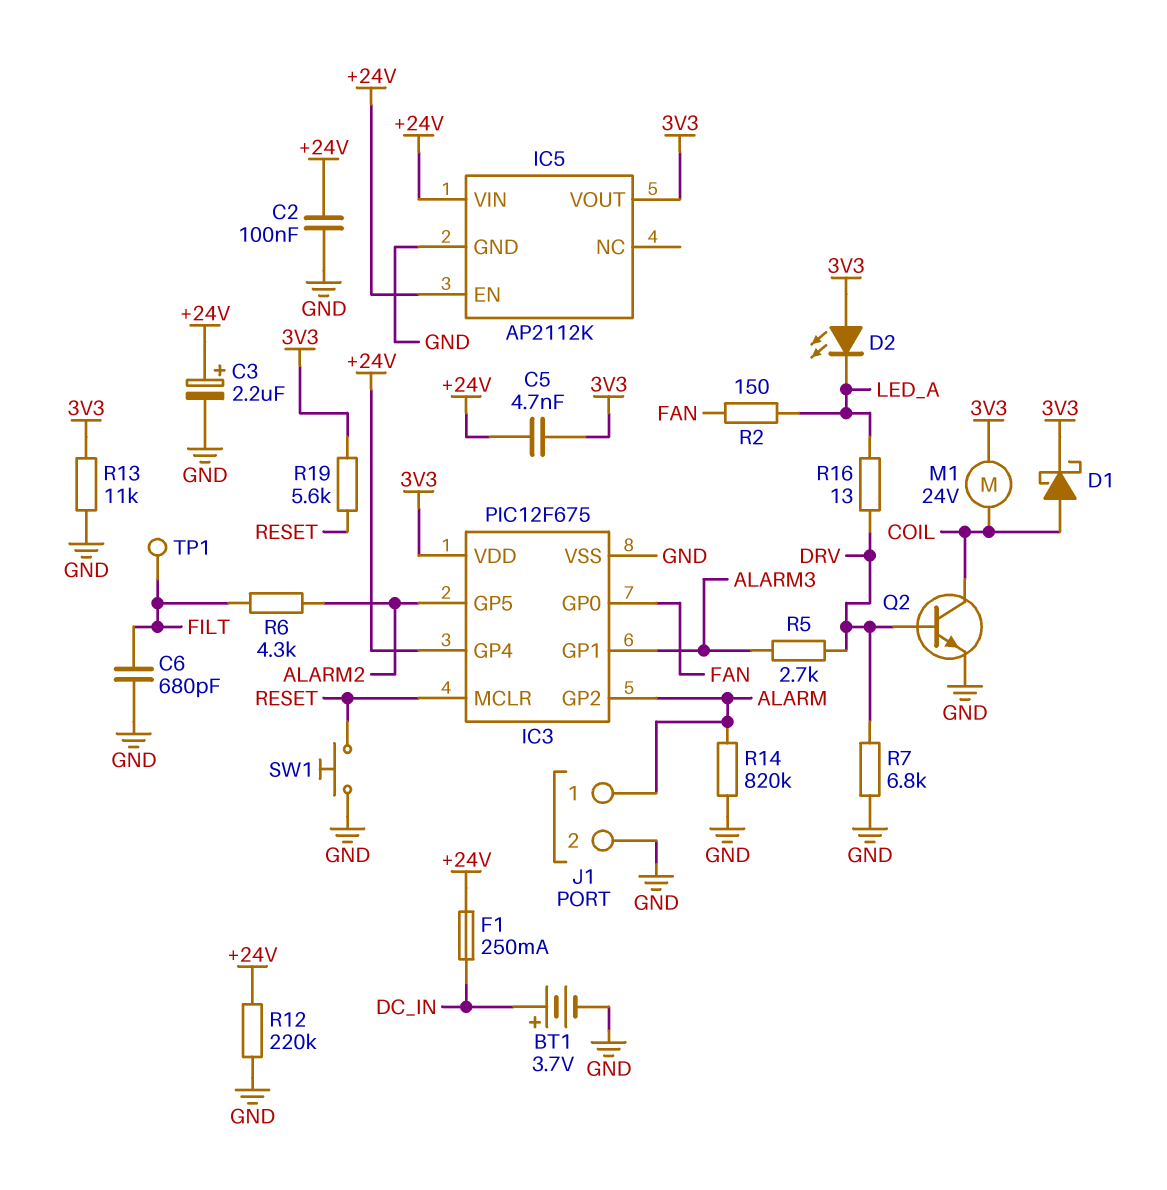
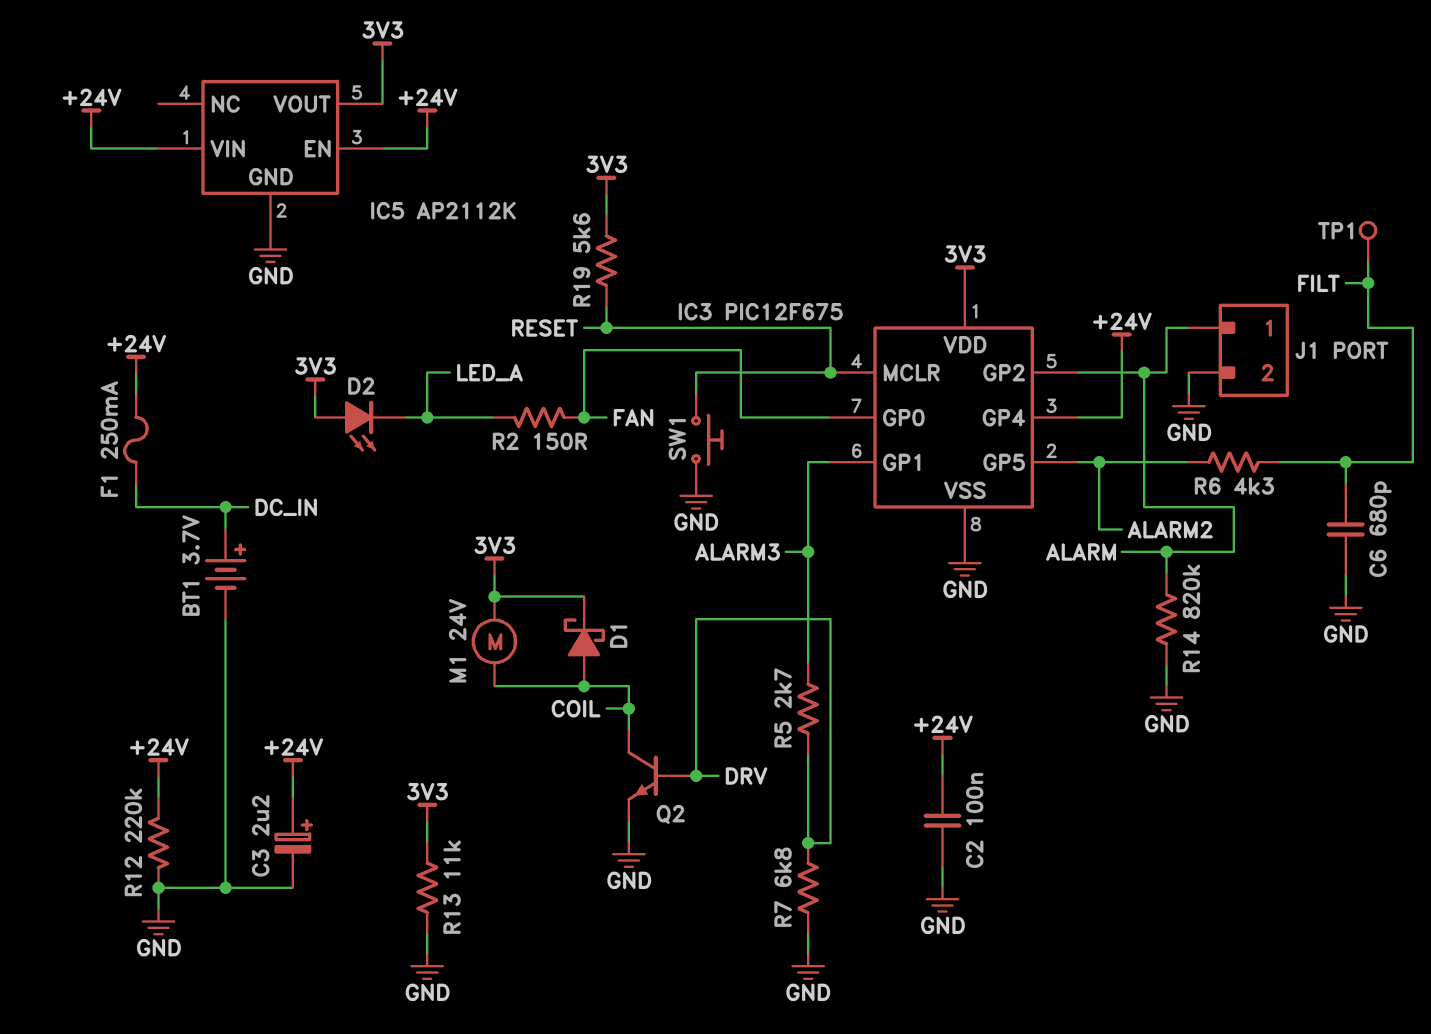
C5: 4.7nF (+24V, 3V3) -> none
R16: 13 (DRV, LED_A) -> none

